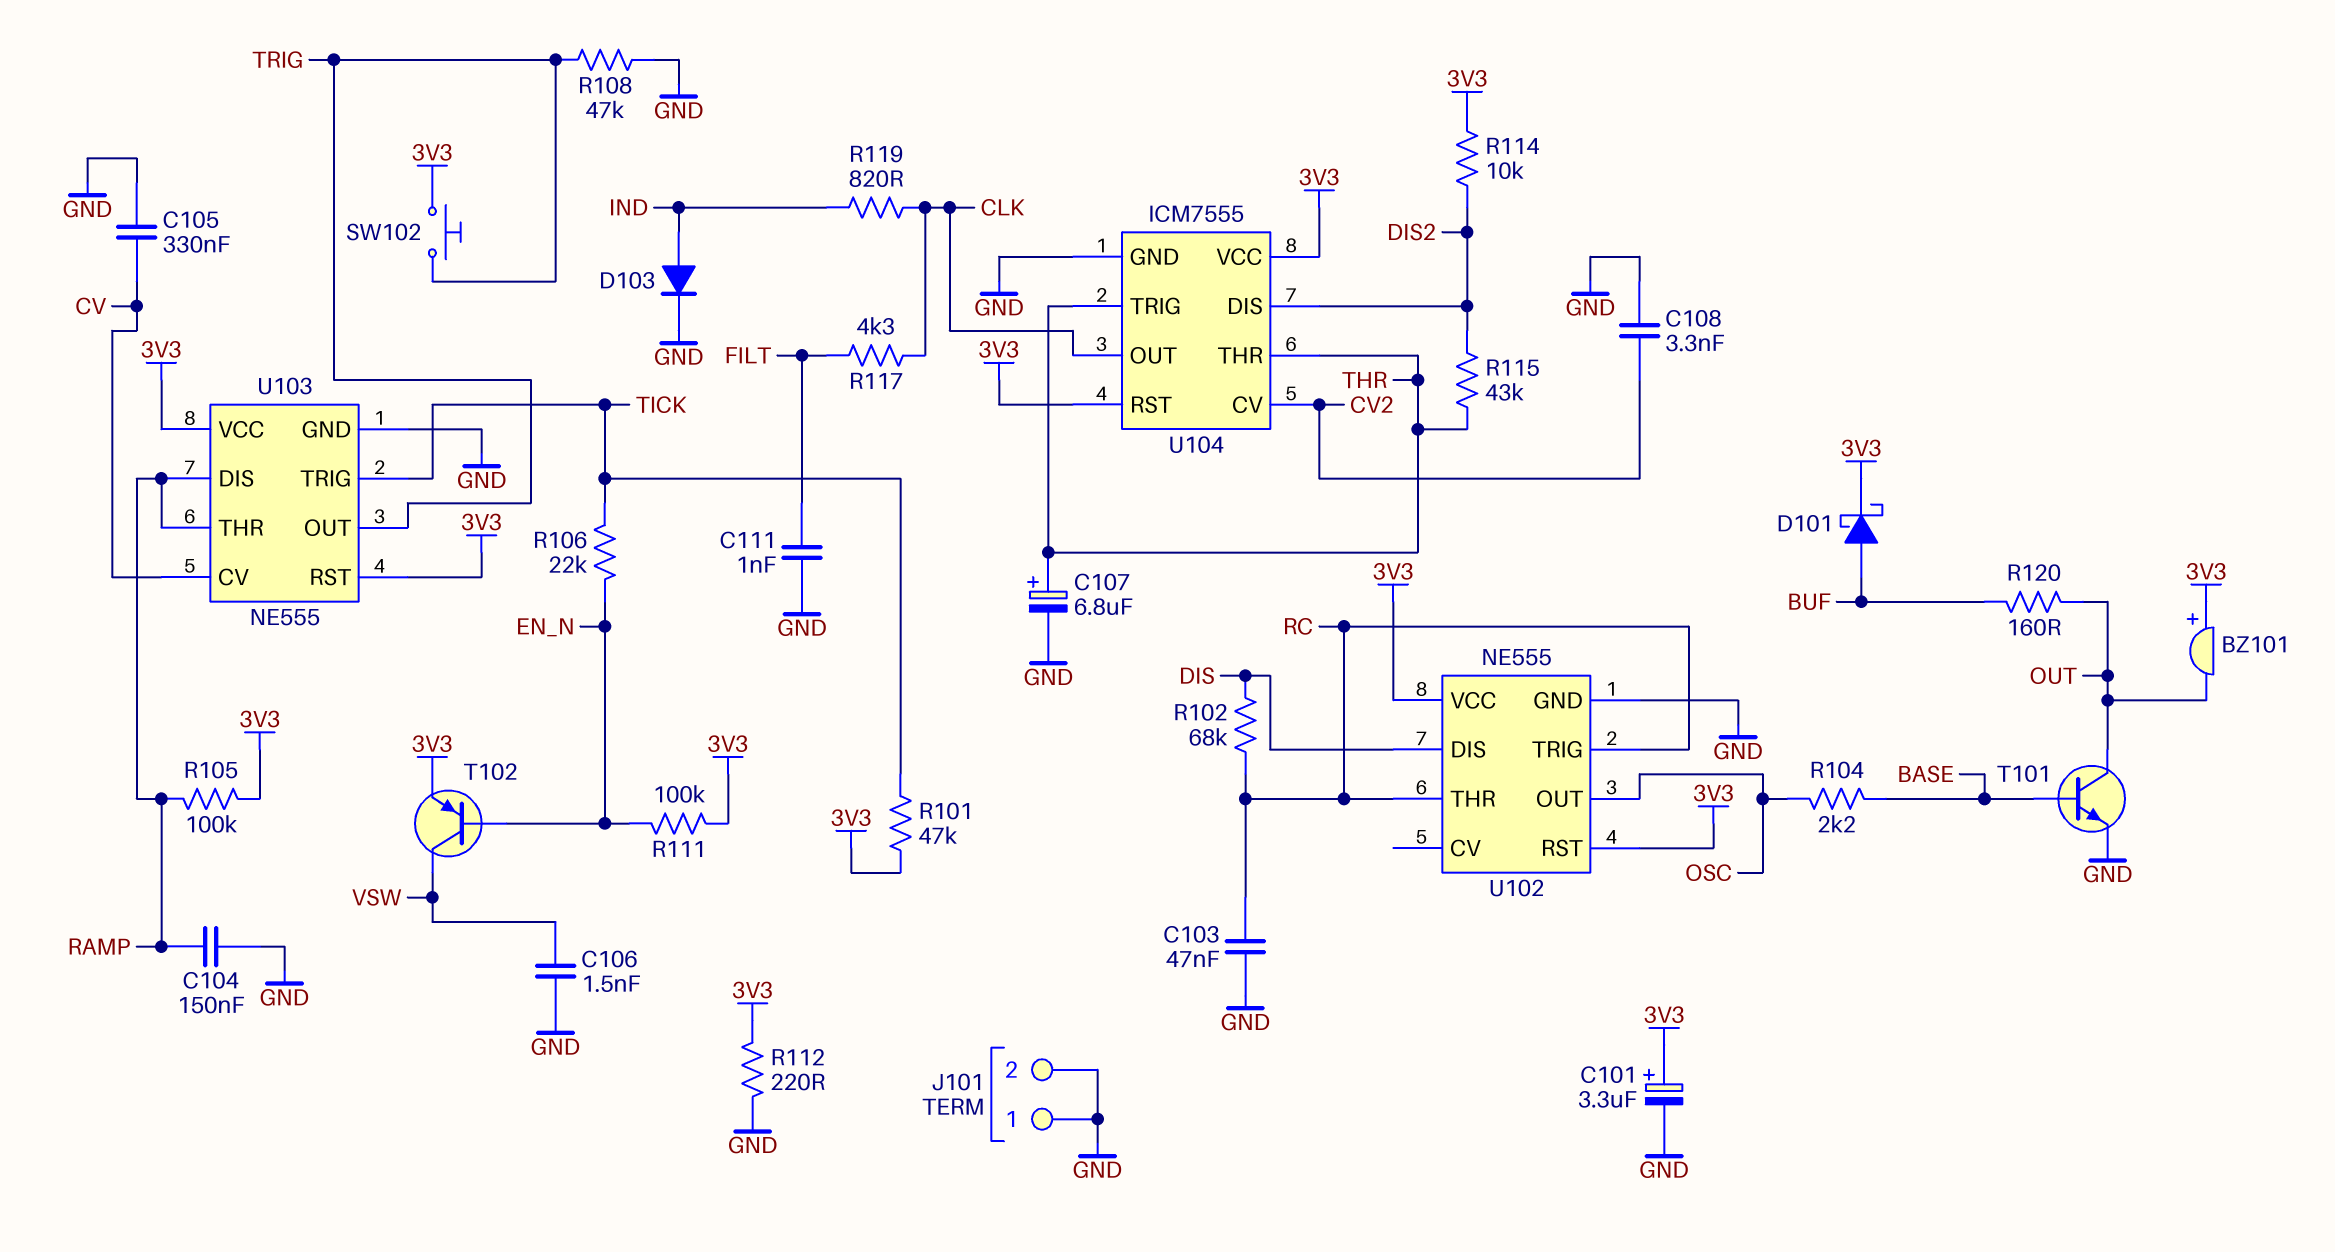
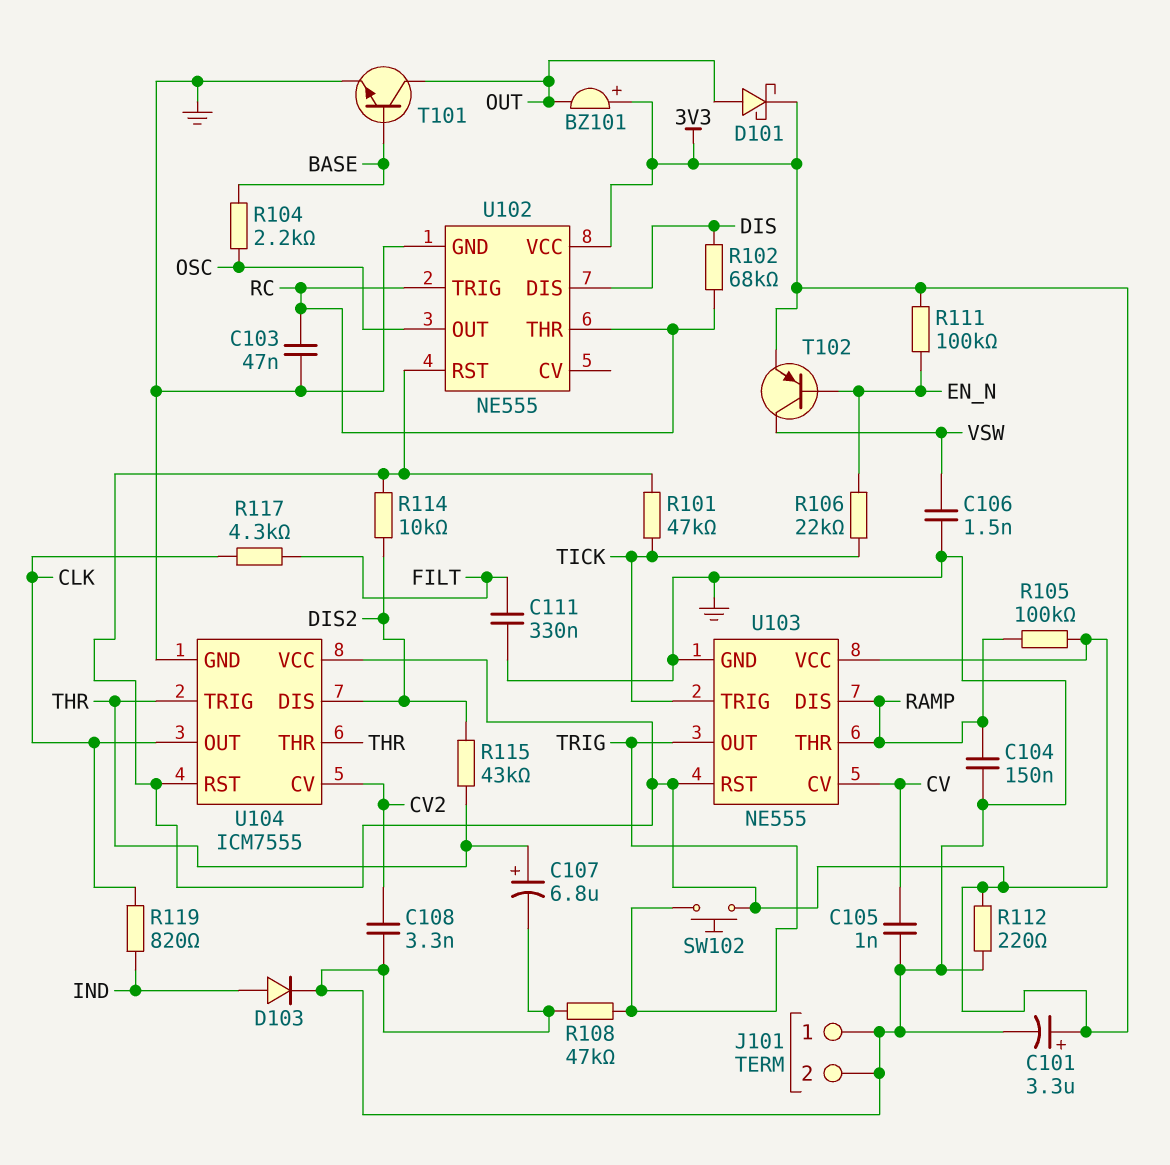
C105: 330nF (CV, GND) -> 1nF (CV, GND)
C111: 1nF (FILT, GND) -> 330nF (FILT, GND)
D101: schottky (A BUF, K 3V3) -> schottky (A OUT, K 3V3)
R120: 160 (BUF, OUT) -> none

